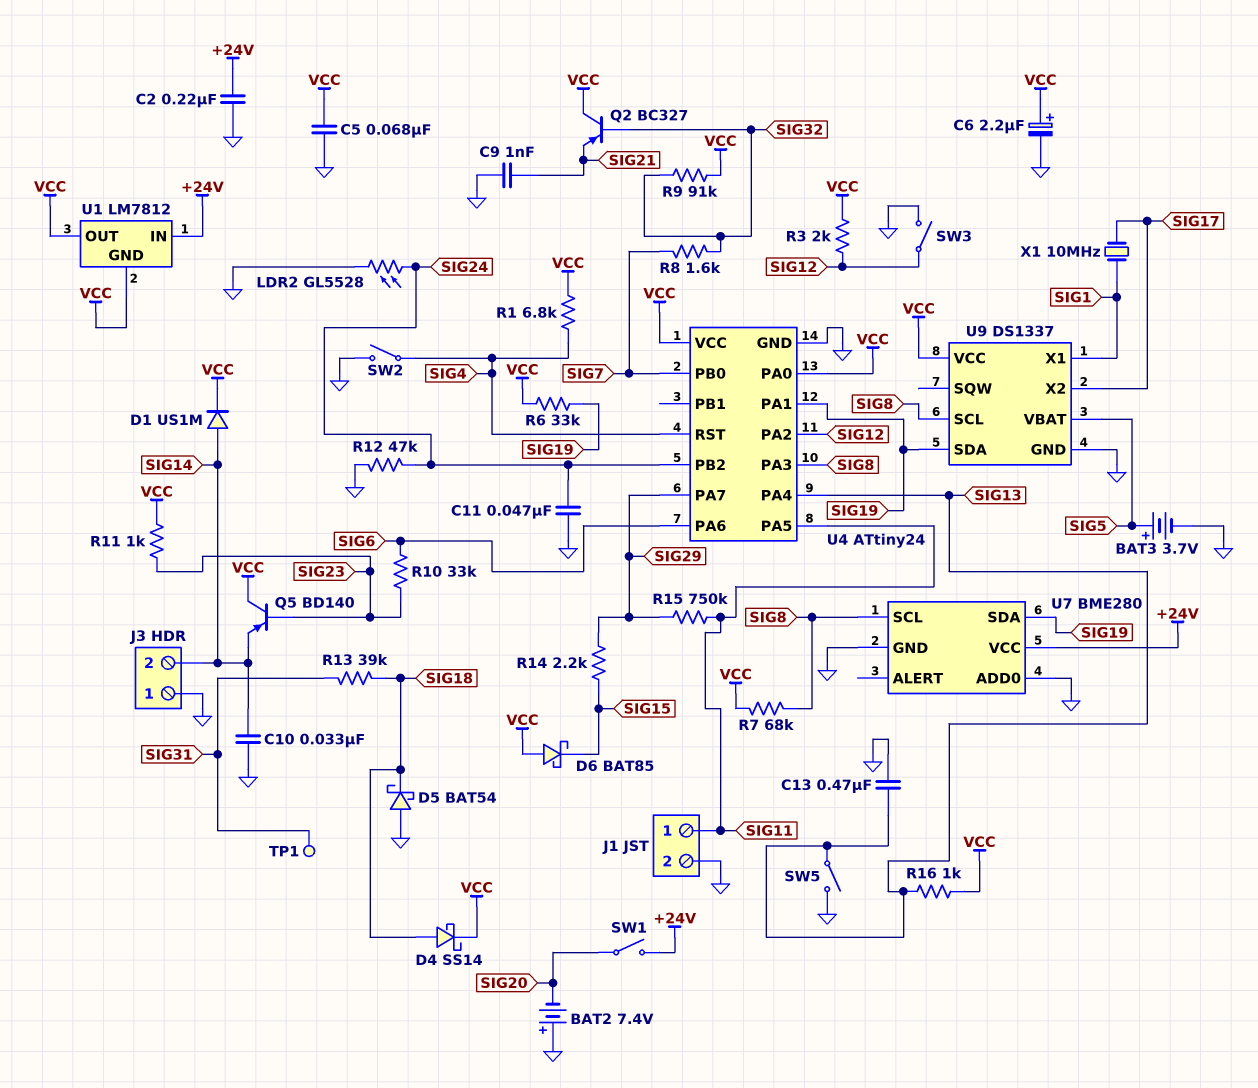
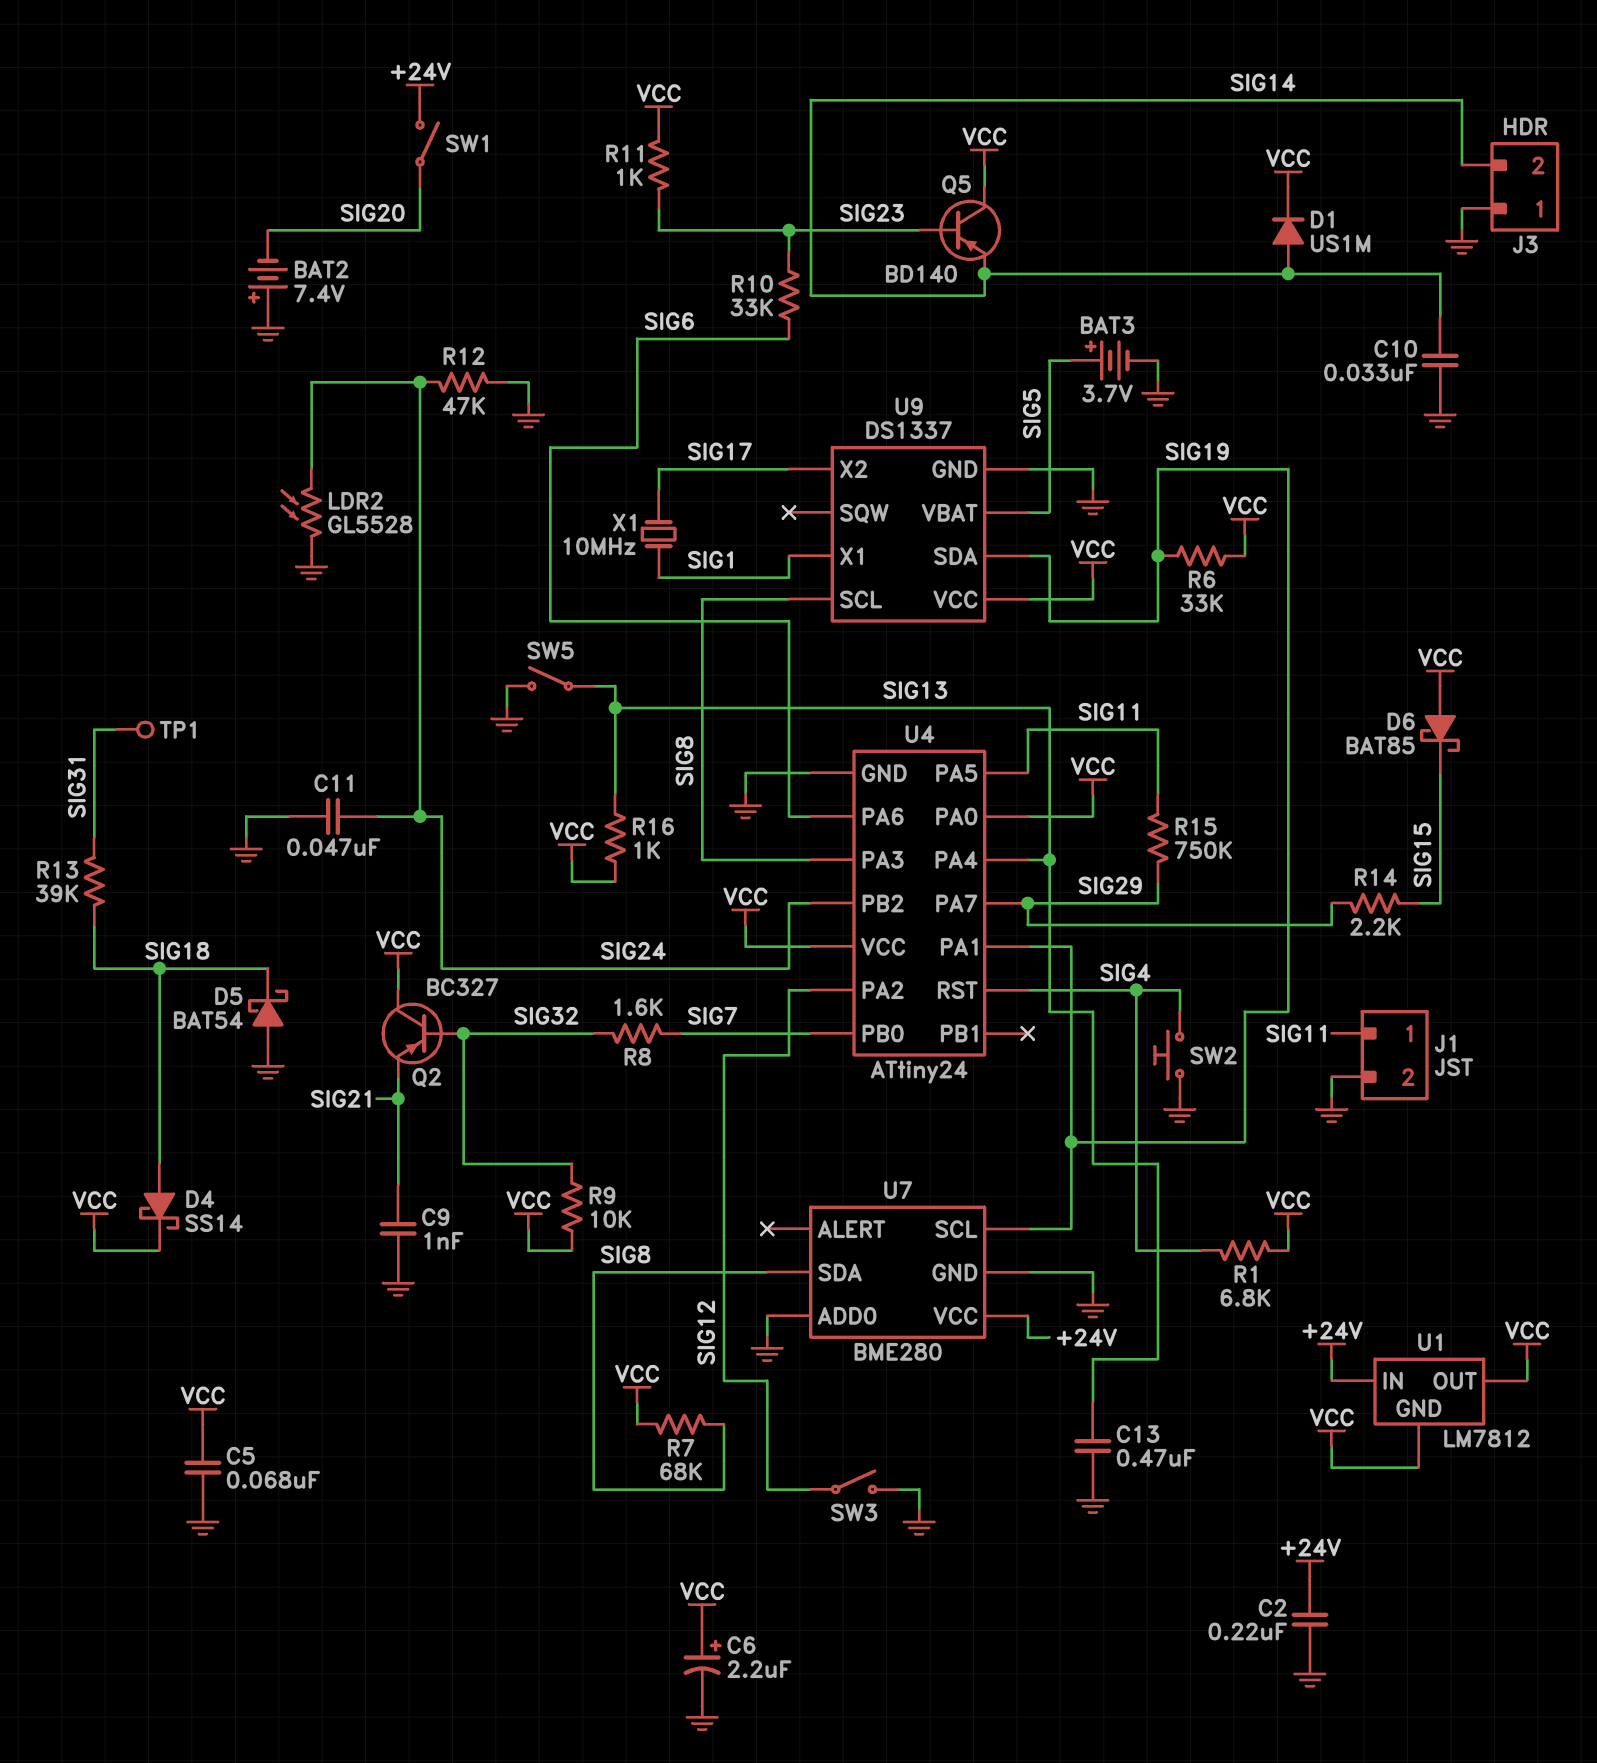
R3: 2k (SIG12, VCC) -> none
R9: 91k (SIG32, VCC) -> 10k (SIG32, VCC)
SW2: switch (GND, SIG4) -> button (GND, SIG4)
U7 pin SCL: SIG8 -> SIG19
U7 pin SDA: SIG19 -> SIG8

